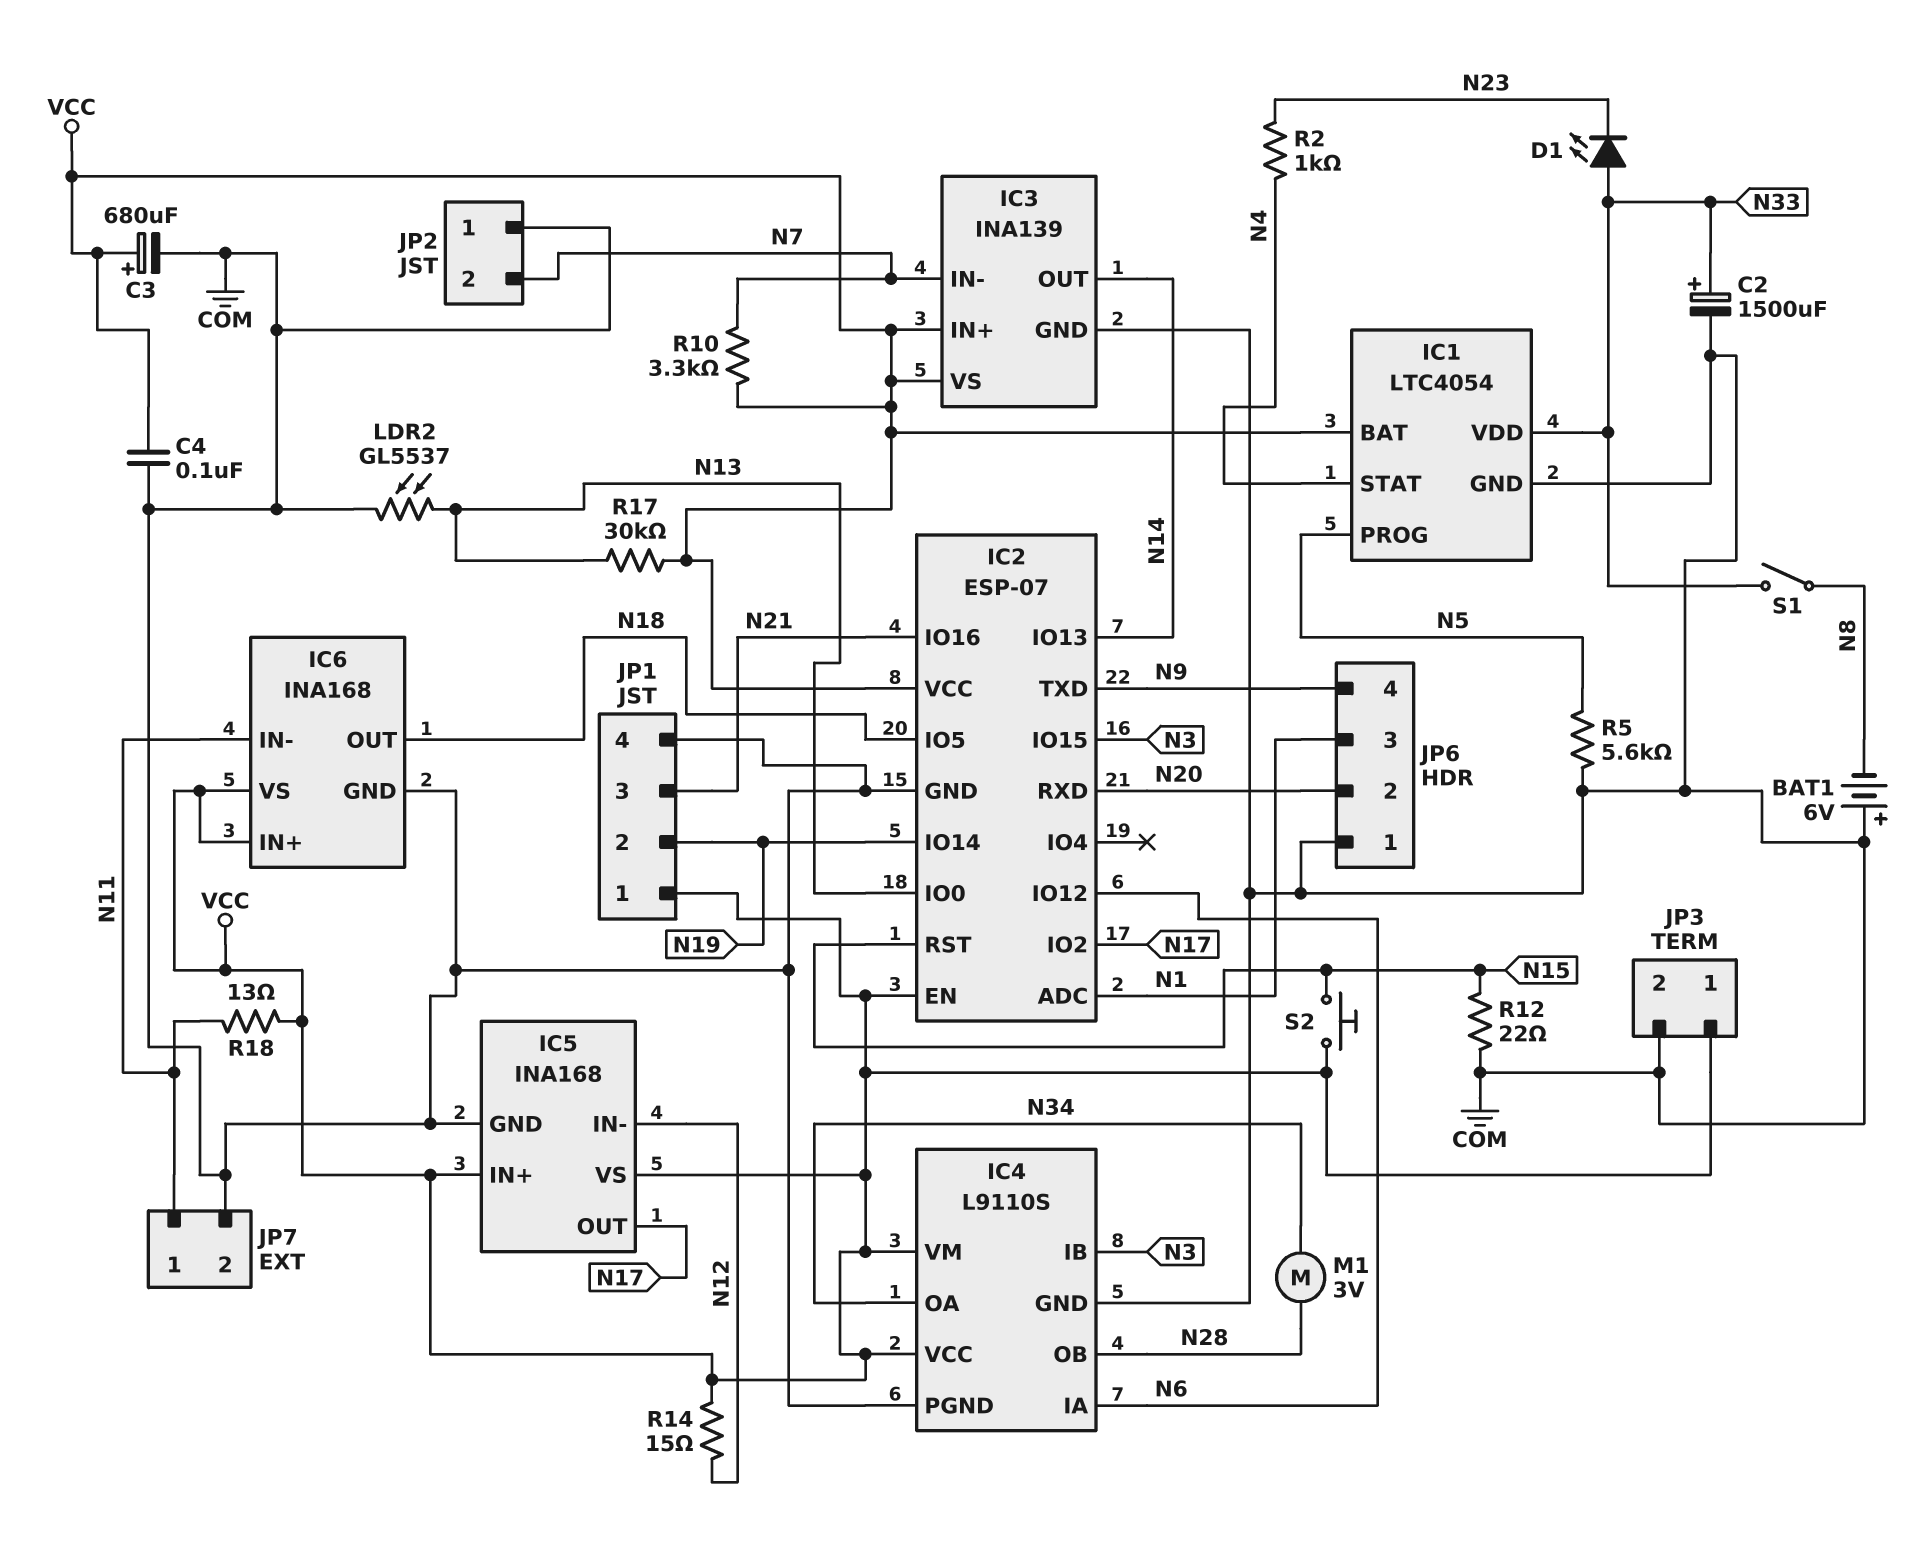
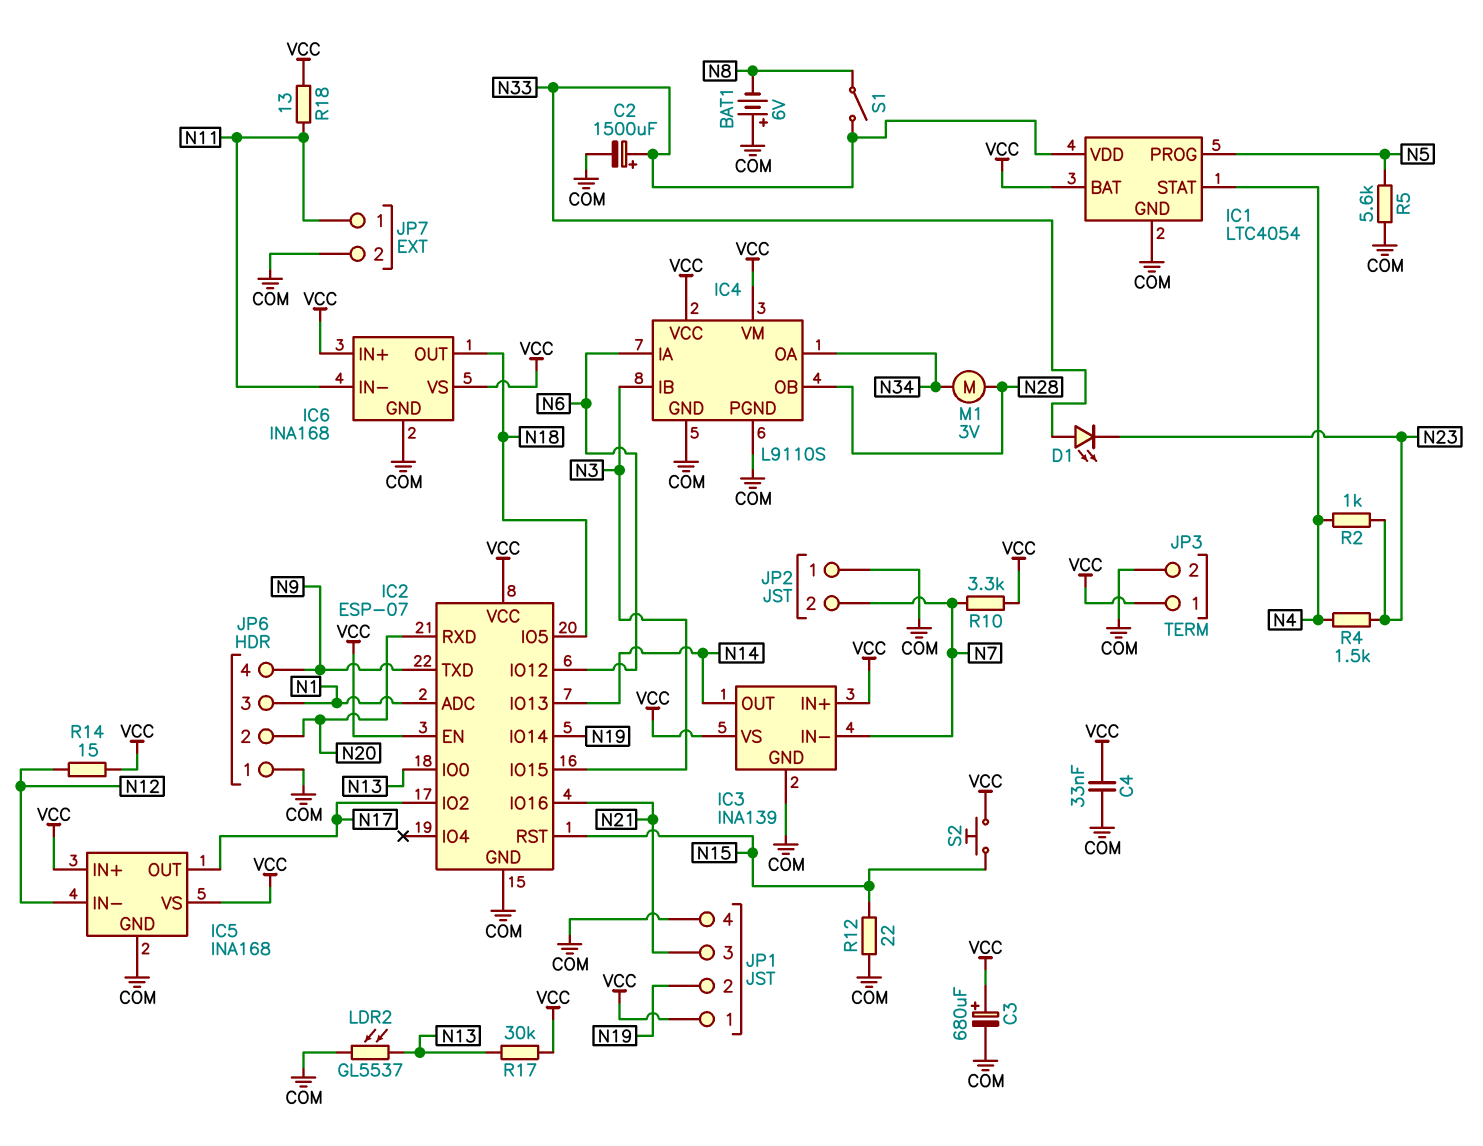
C4: 100nF (COM, VCC) -> 33nF (COM, VCC)
R4: none -> 1.5k (N4, N23)

